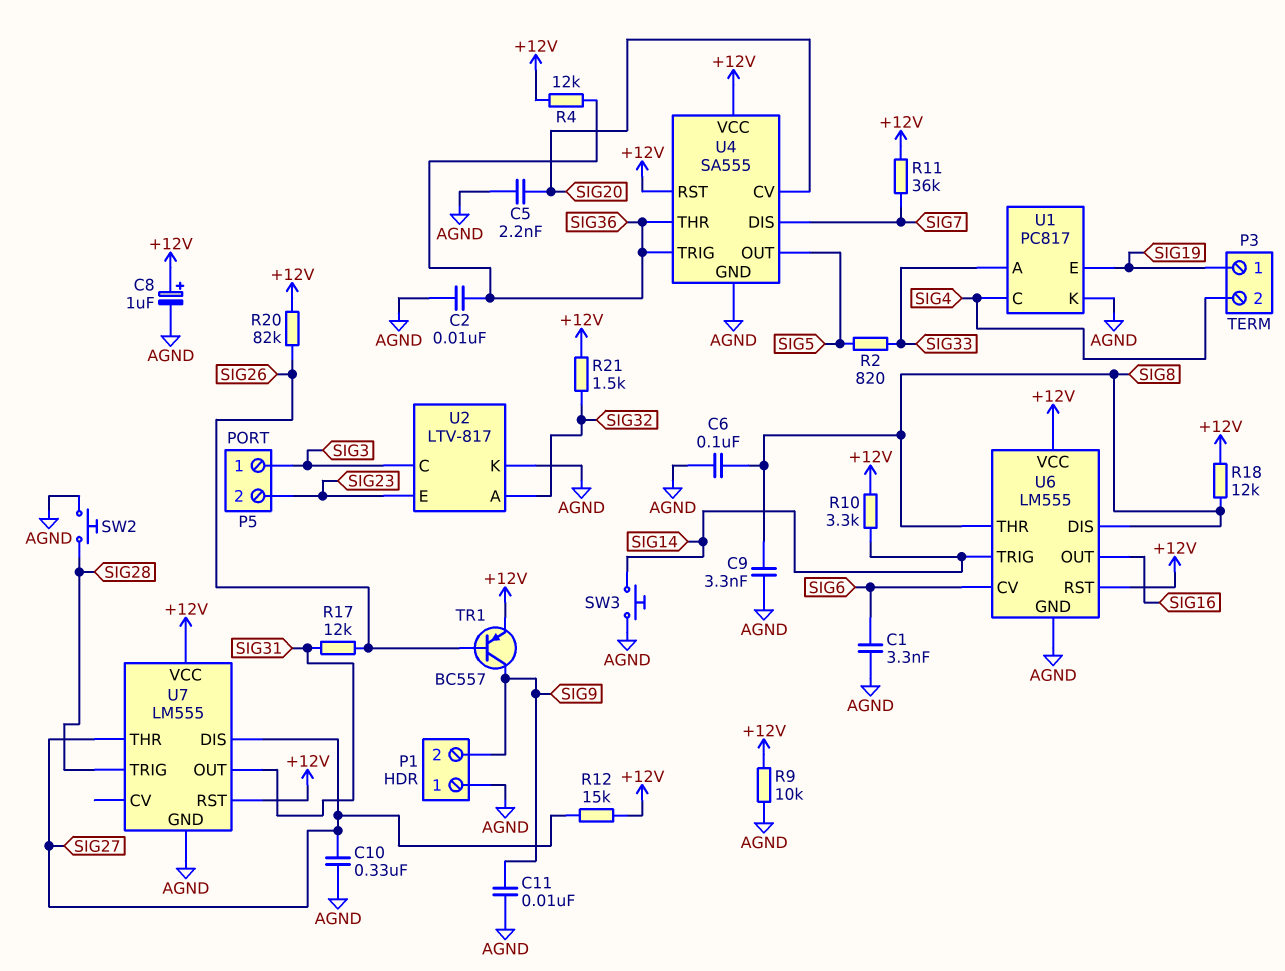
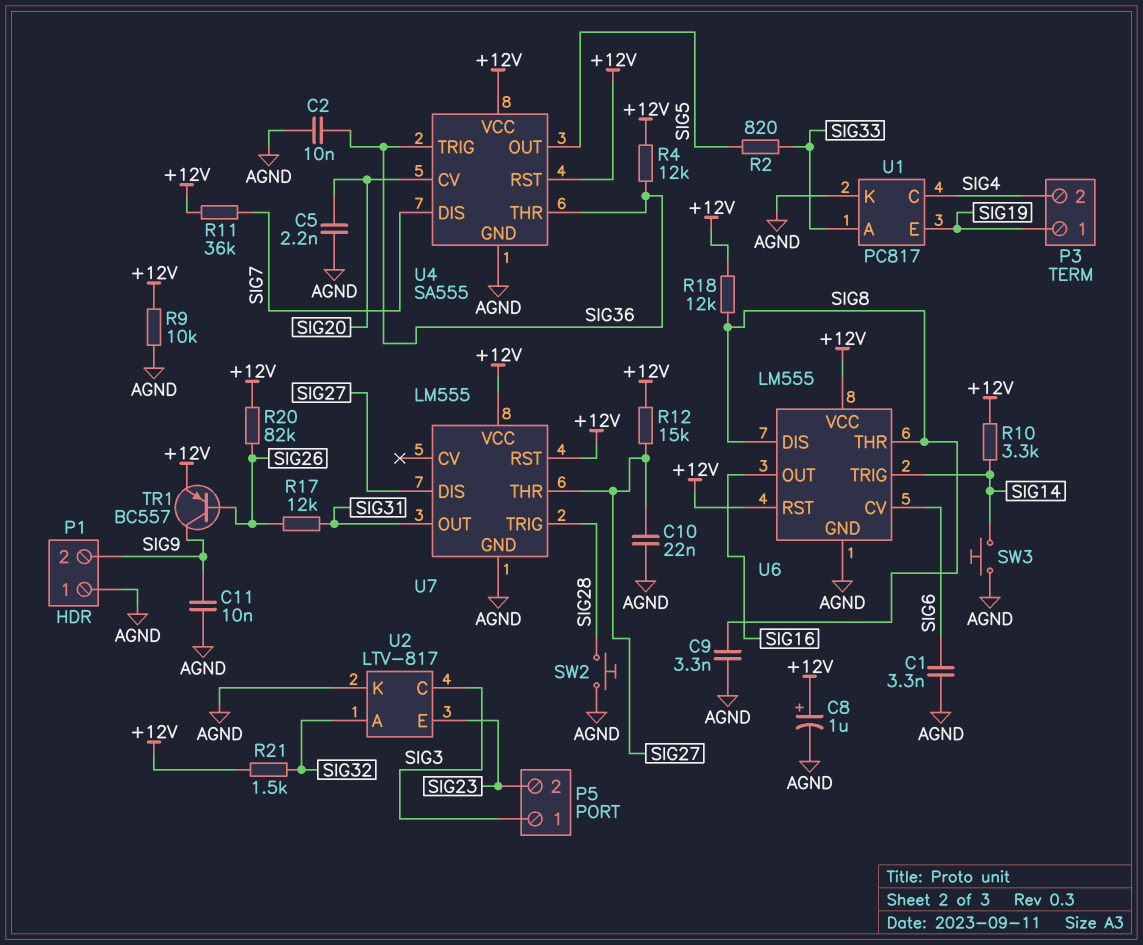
C6: 100nF (AGND, SIG8) -> none
C10: 330nF (AGND, SIG27) -> 22nF (AGND, SIG27)

